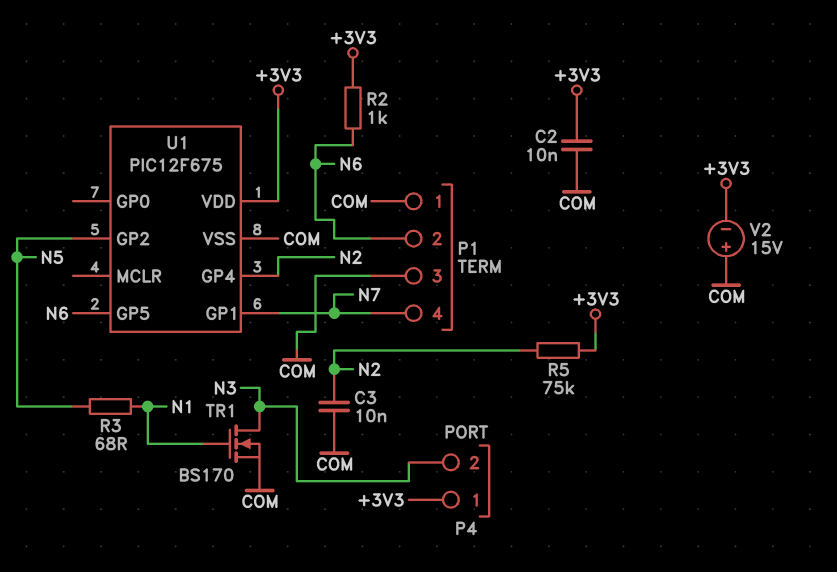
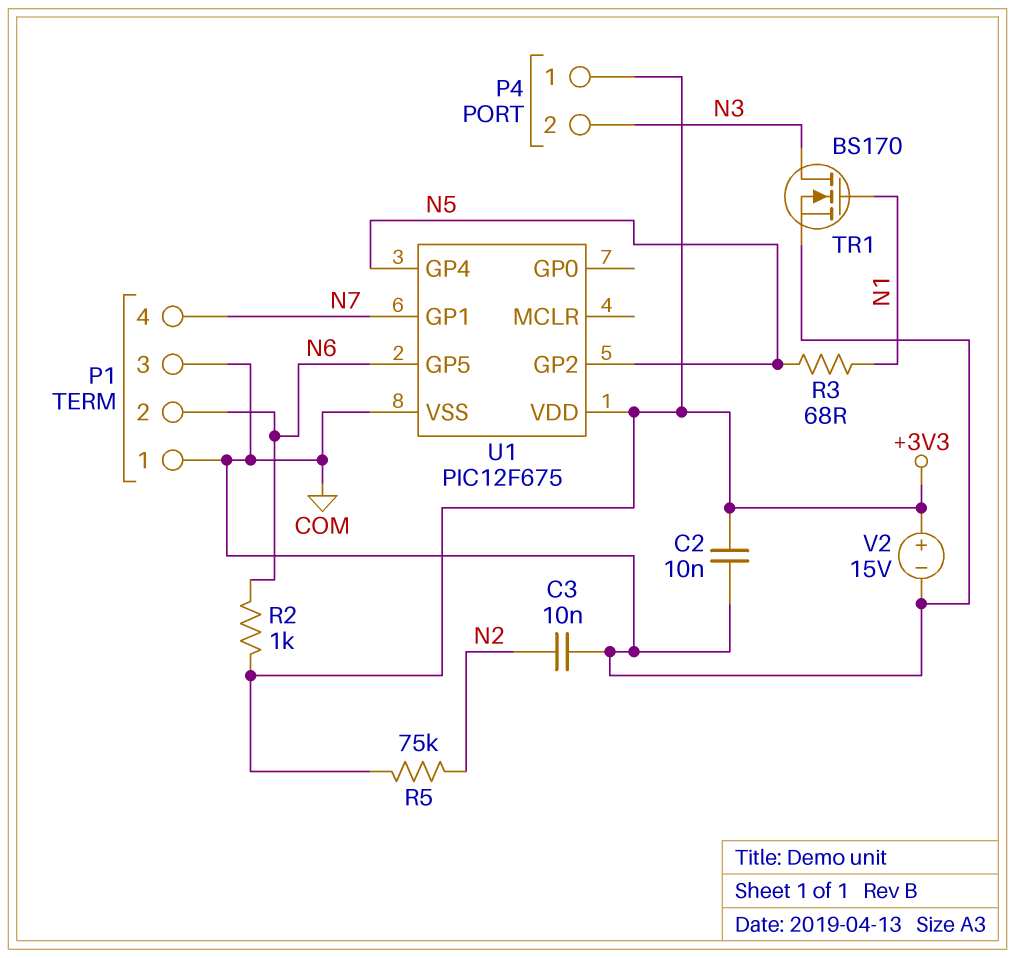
U1 pin GP4: N2 -> N5
V2: 15V (plus COM, minus +3V3) -> 15V (plus +3V3, minus COM)

